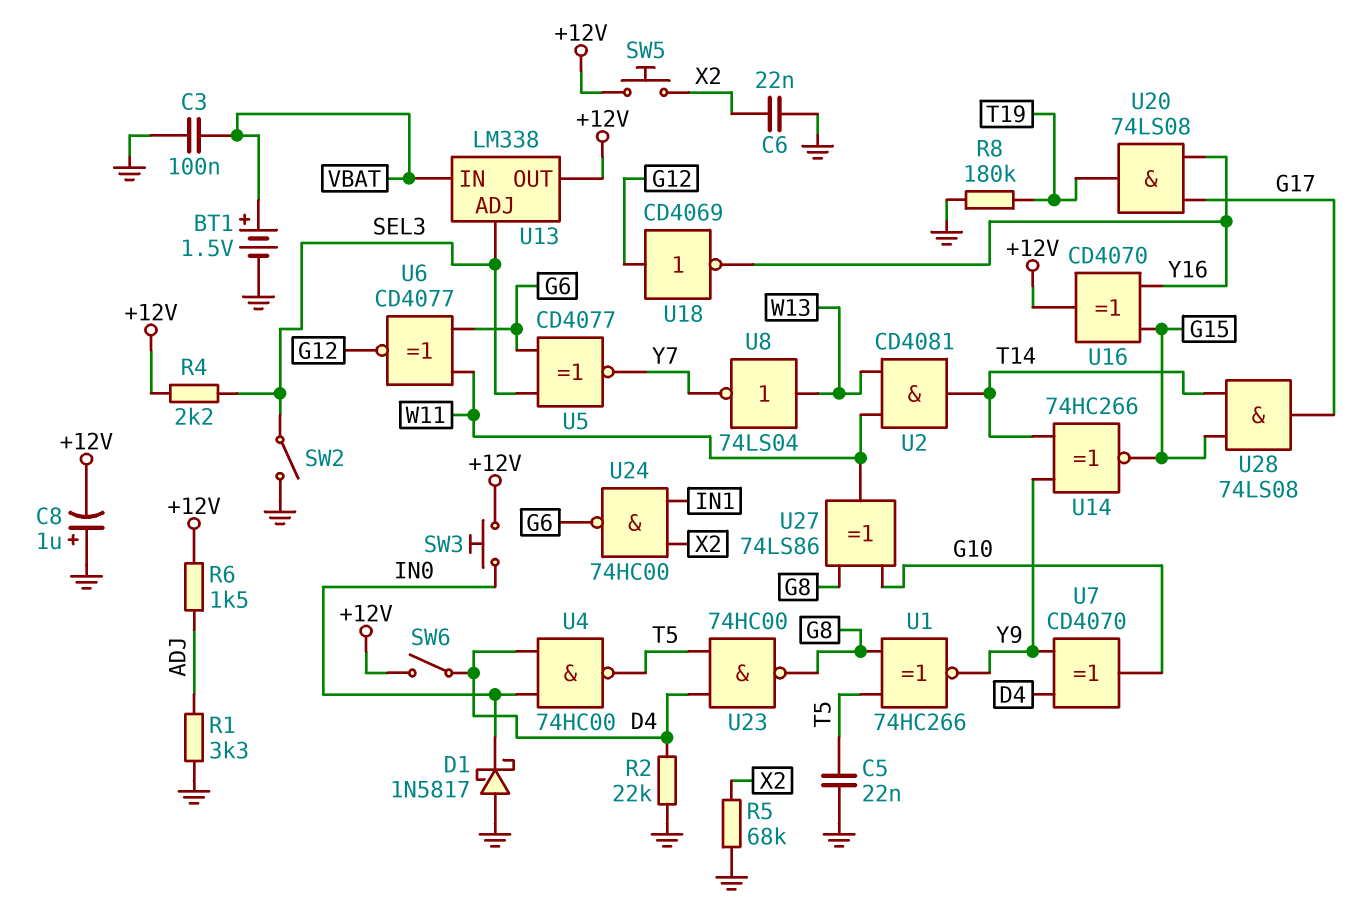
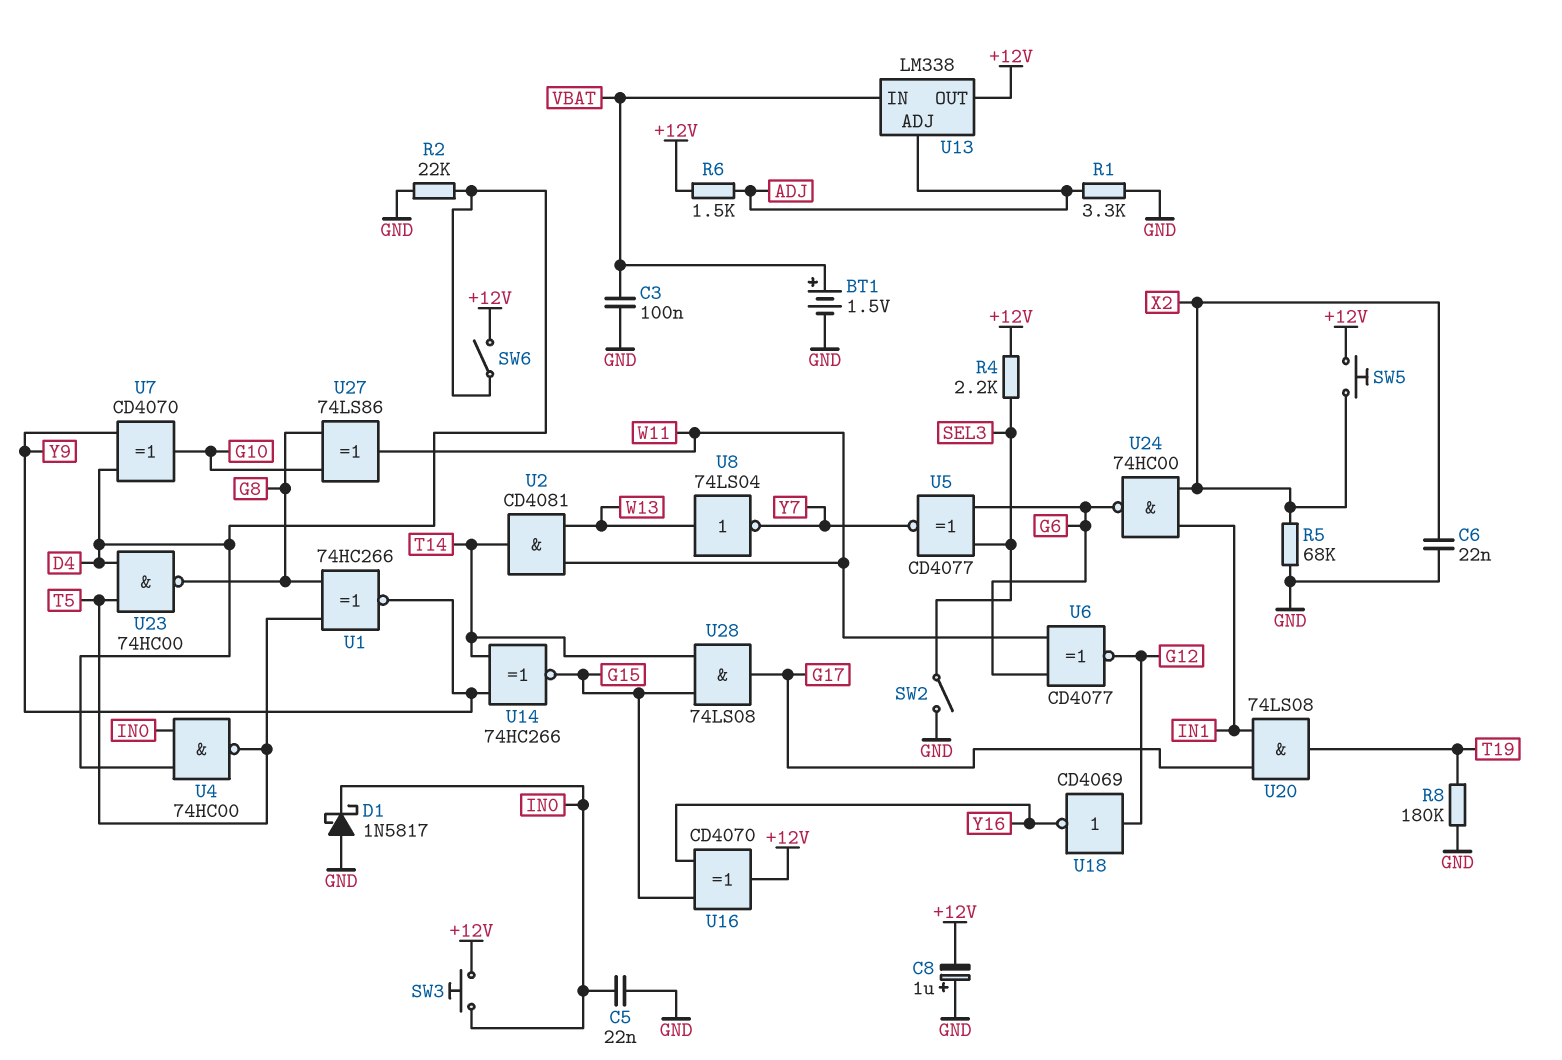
C5: 22nF (GND, T5) -> 22nF (GND, IN0)
U13 pin ADJ: SEL3 -> ADJ
U20: AND 74LS08 (in G17, in Y16, out T19) -> AND 74LS08 (in G17, in IN1, out T19)

